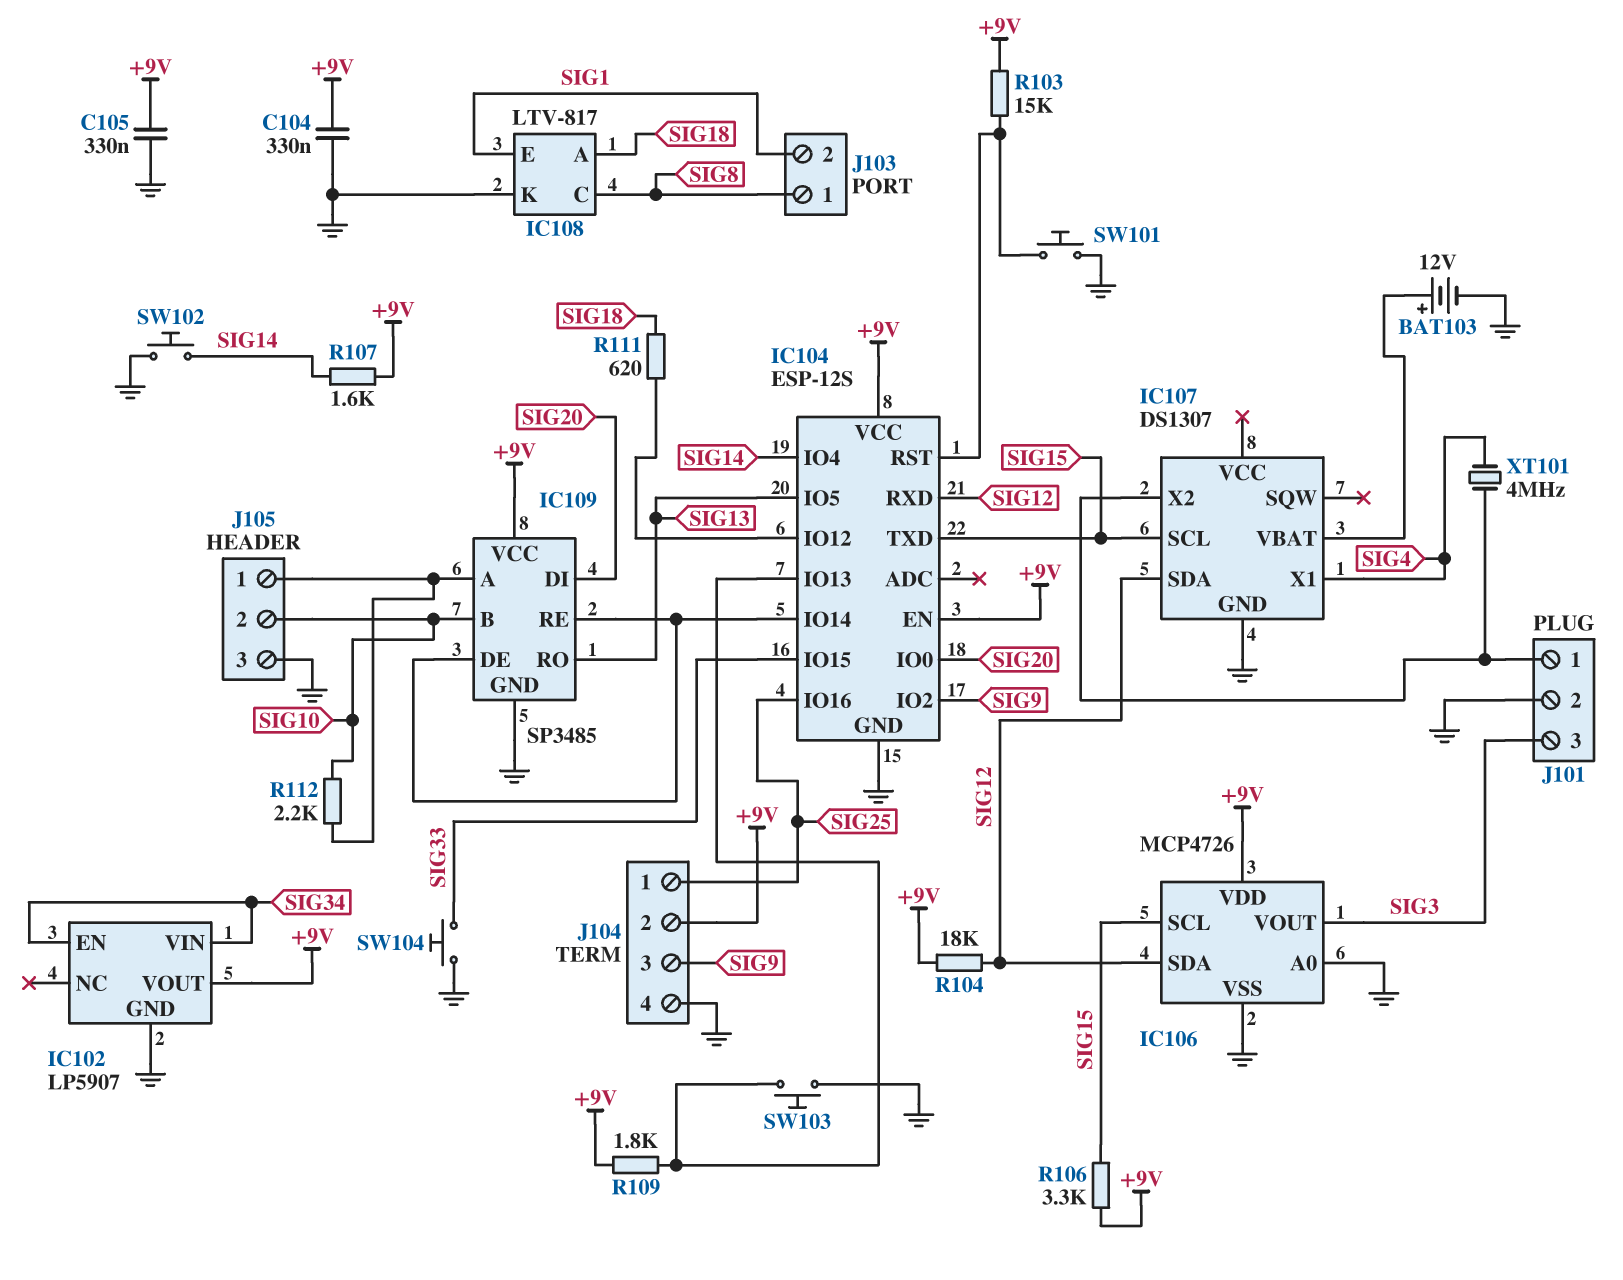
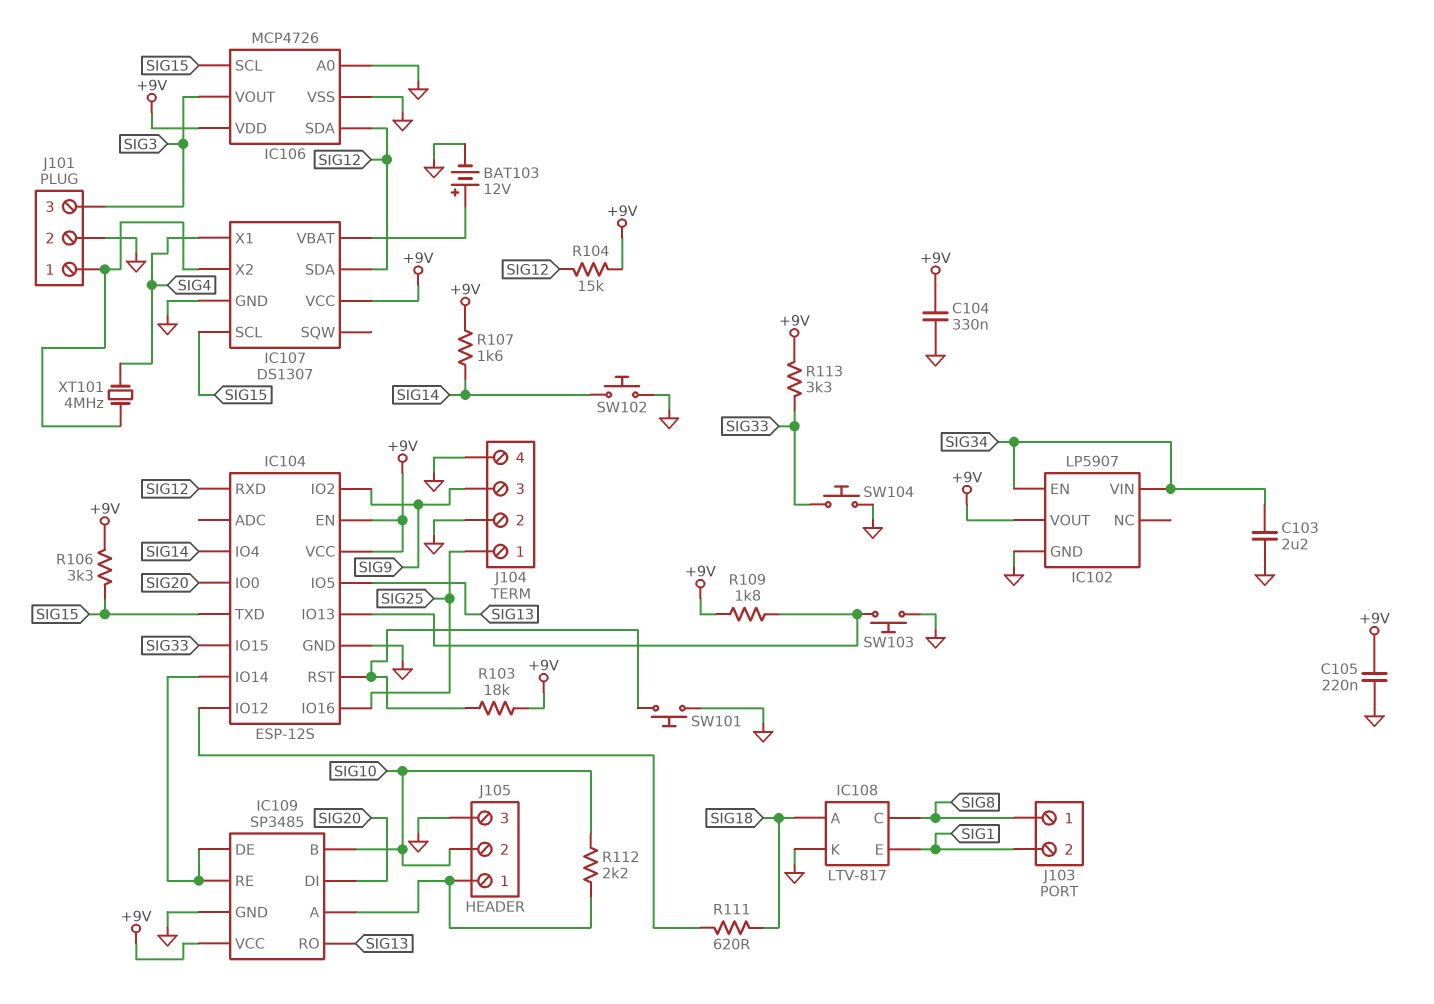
C103: none -> 2.2uF (GND, SIG34)
C105: 330nF (+9V, GND) -> 220nF (+9V, GND)
IC107 pin VCC: none -> +9V
J104 pin 2: +9V -> GND
R103: 15k (+9V, IC104/RST) -> 18k (+9V, IC104/RST)
R104: 18k (+9V, SIG12) -> 15k (+9V, SIG12)
R113: none -> 3.3k (+9V, SIG33)

